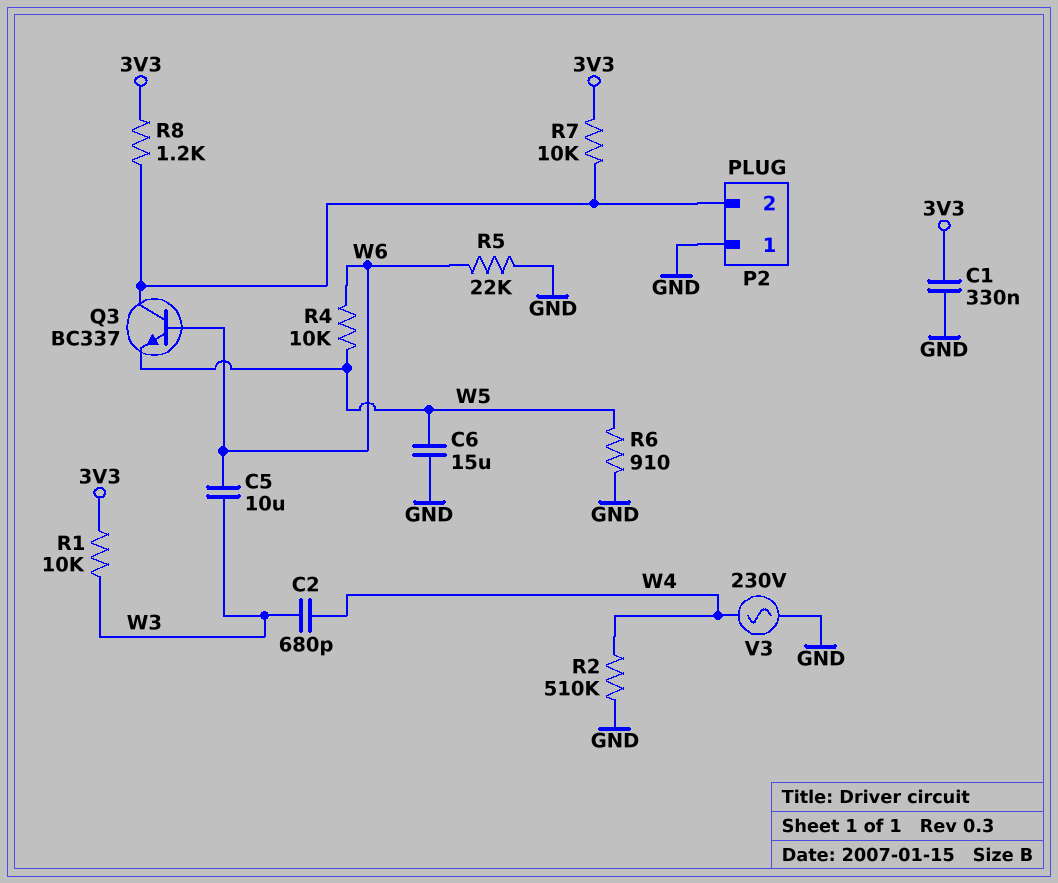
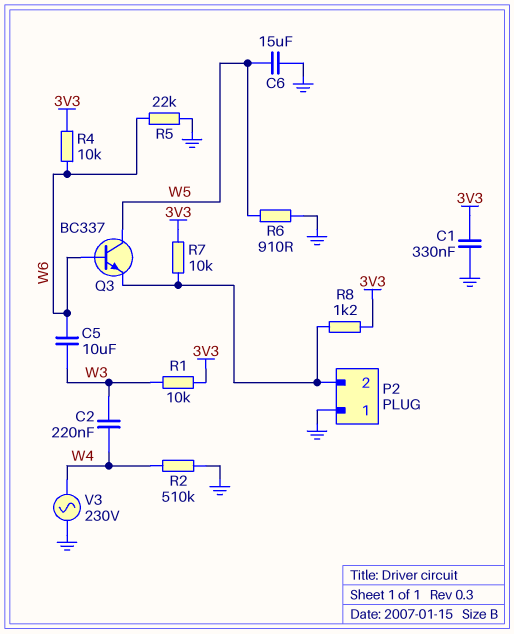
C2: 680pF (W3, W4) -> 220nF (W3, W4)
Q3: NPN BC337 (B W6, C P2/2, E W5) -> NPN BC337 (B W6, C W5, E P2/2)
R4: 10k (W5, W6) -> 10k (3V3, W6)

